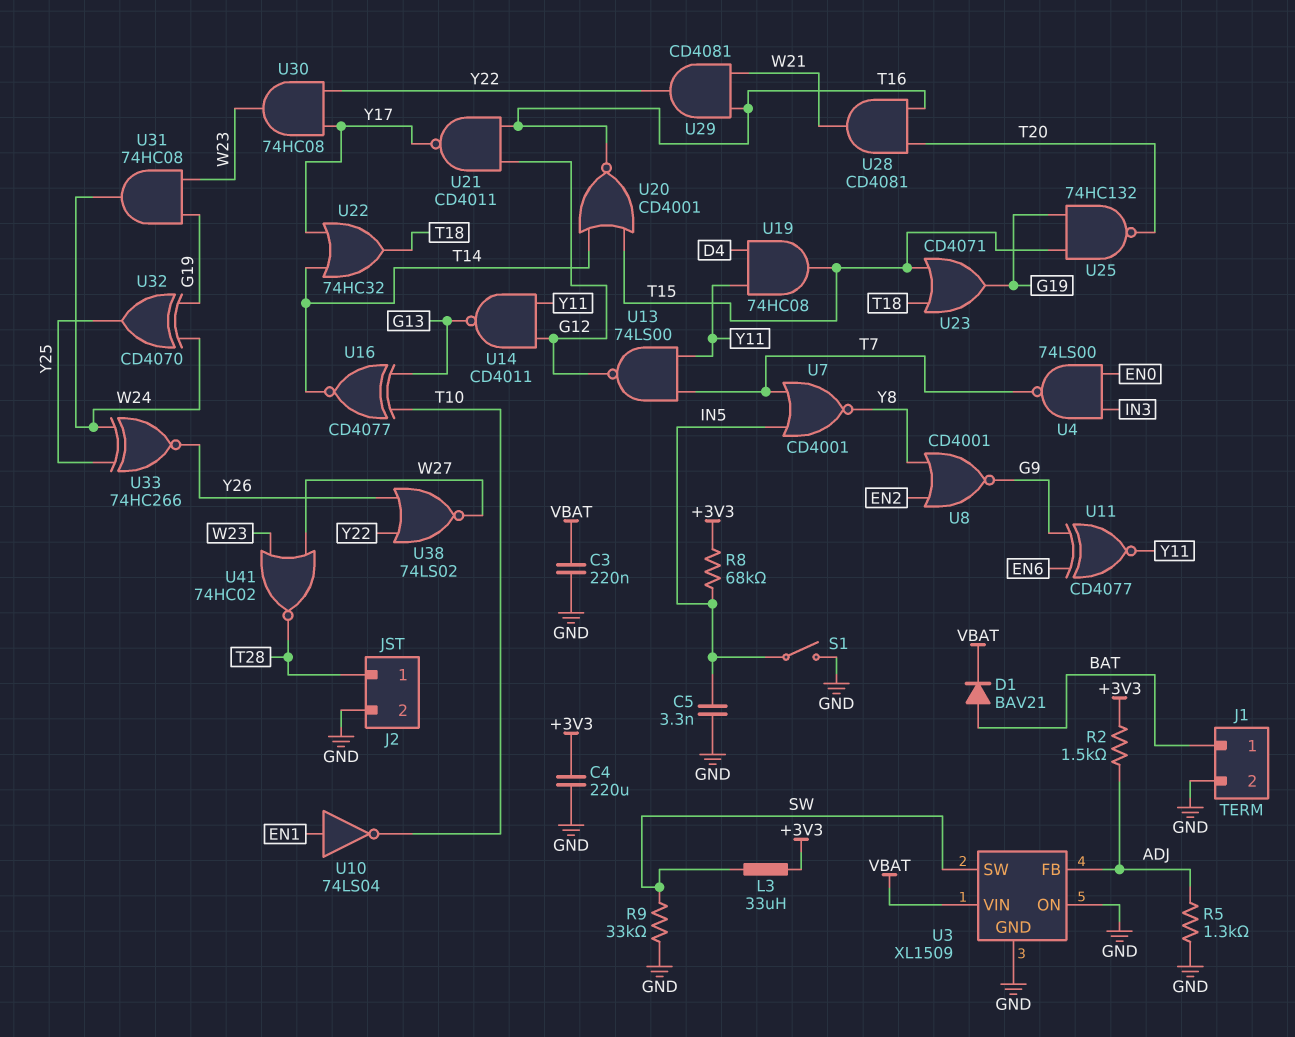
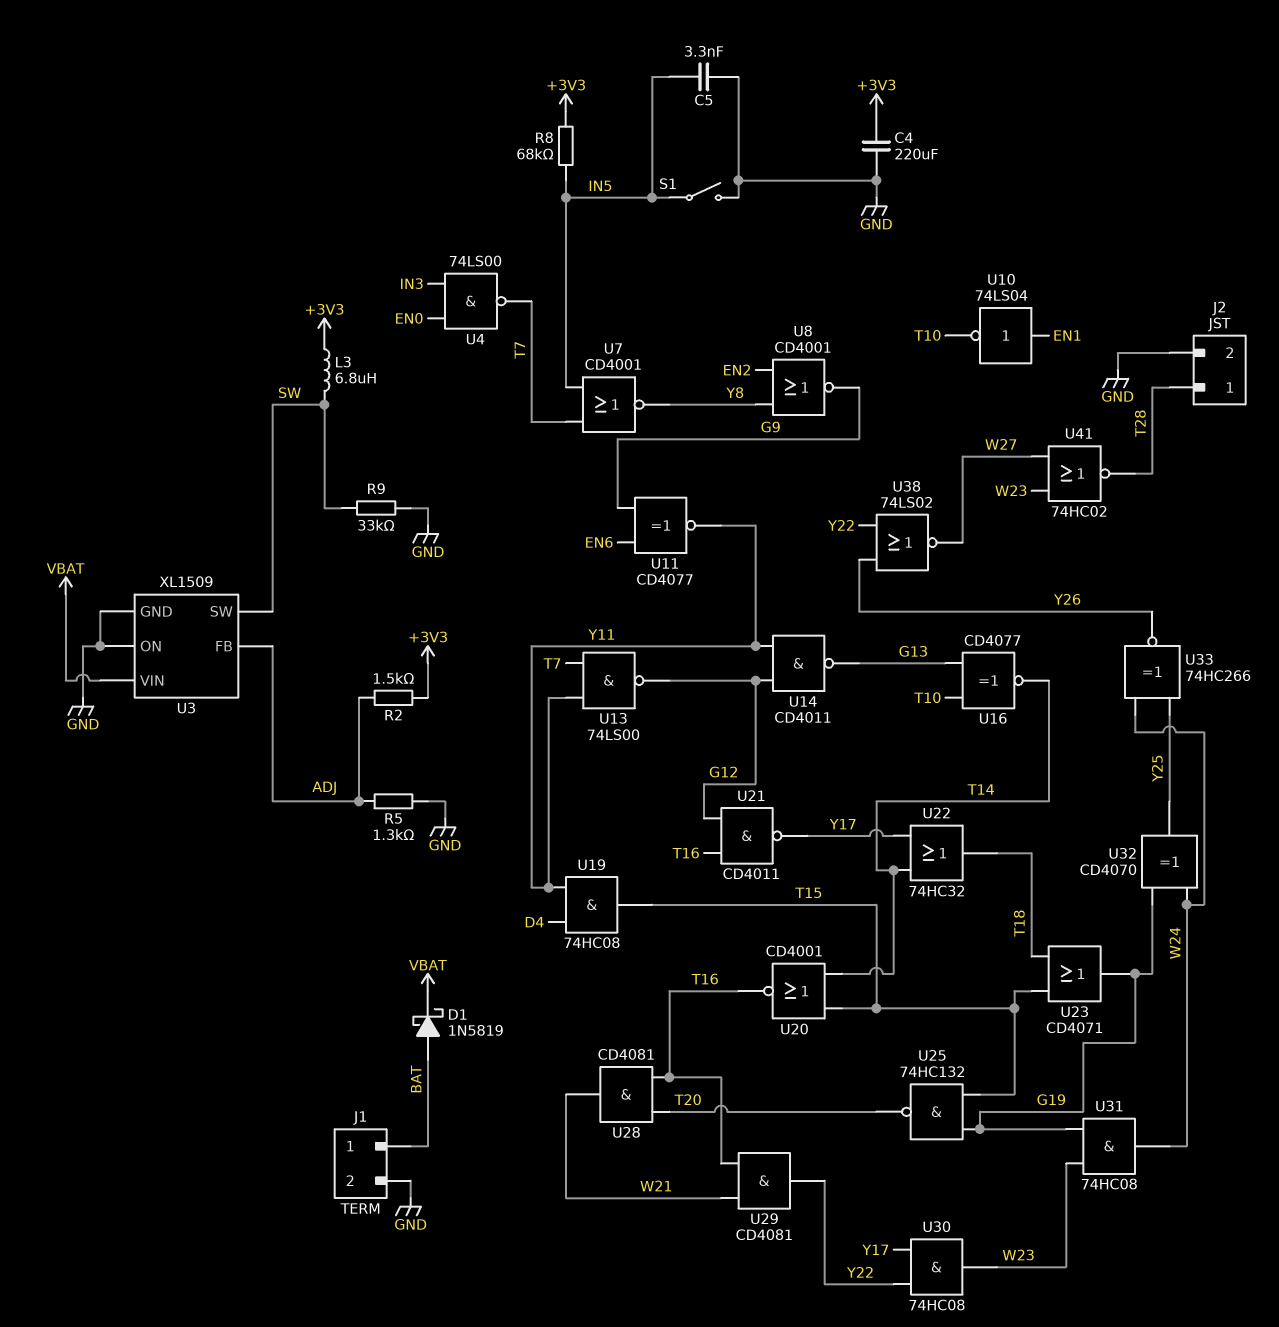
C3: 220nF (GND, VBAT) -> none
D1: diode BAV21 (A BAT, K VBAT) -> schottky 1N5819 (A BAT, K VBAT)
L3: 33uH (+3V3, SW) -> 6.8uH (+3V3, SW)

